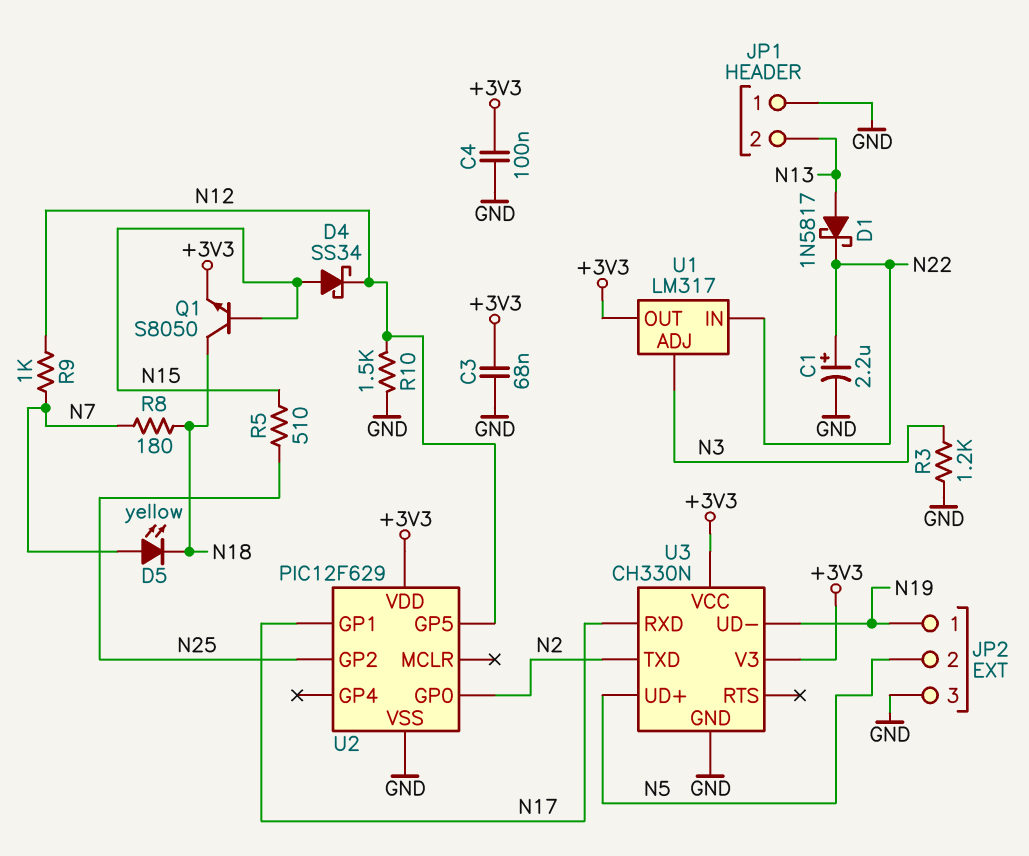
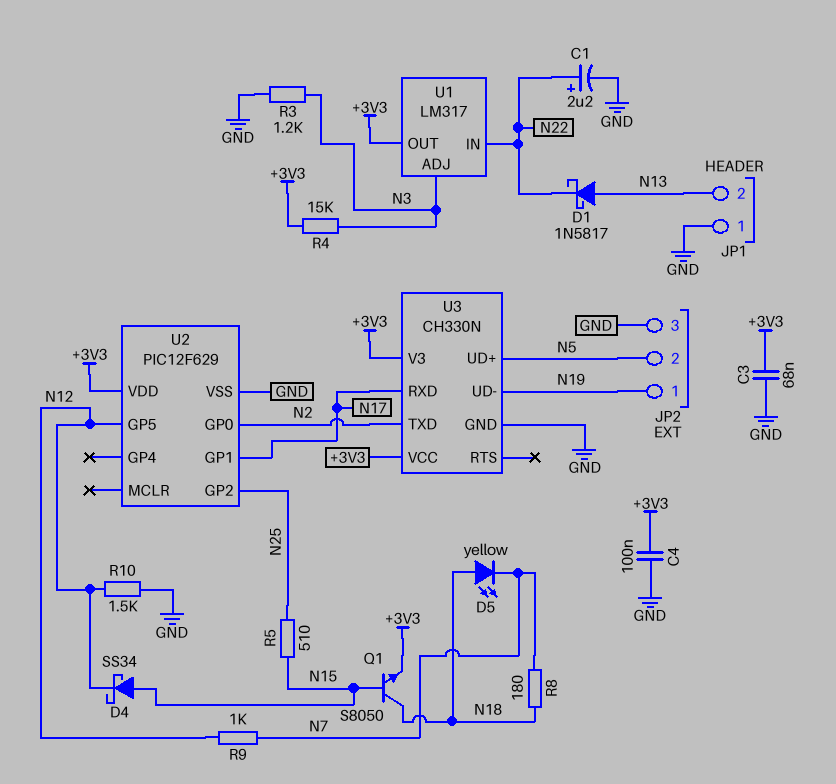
D5: LED yellow (A N7, K N18) -> LED yellow (A N18, K N7)
R4: none -> 15k (+3V3, N3)

